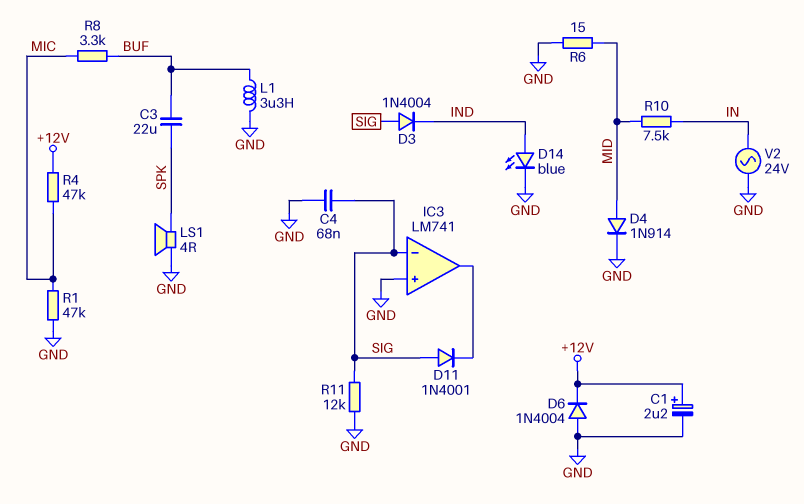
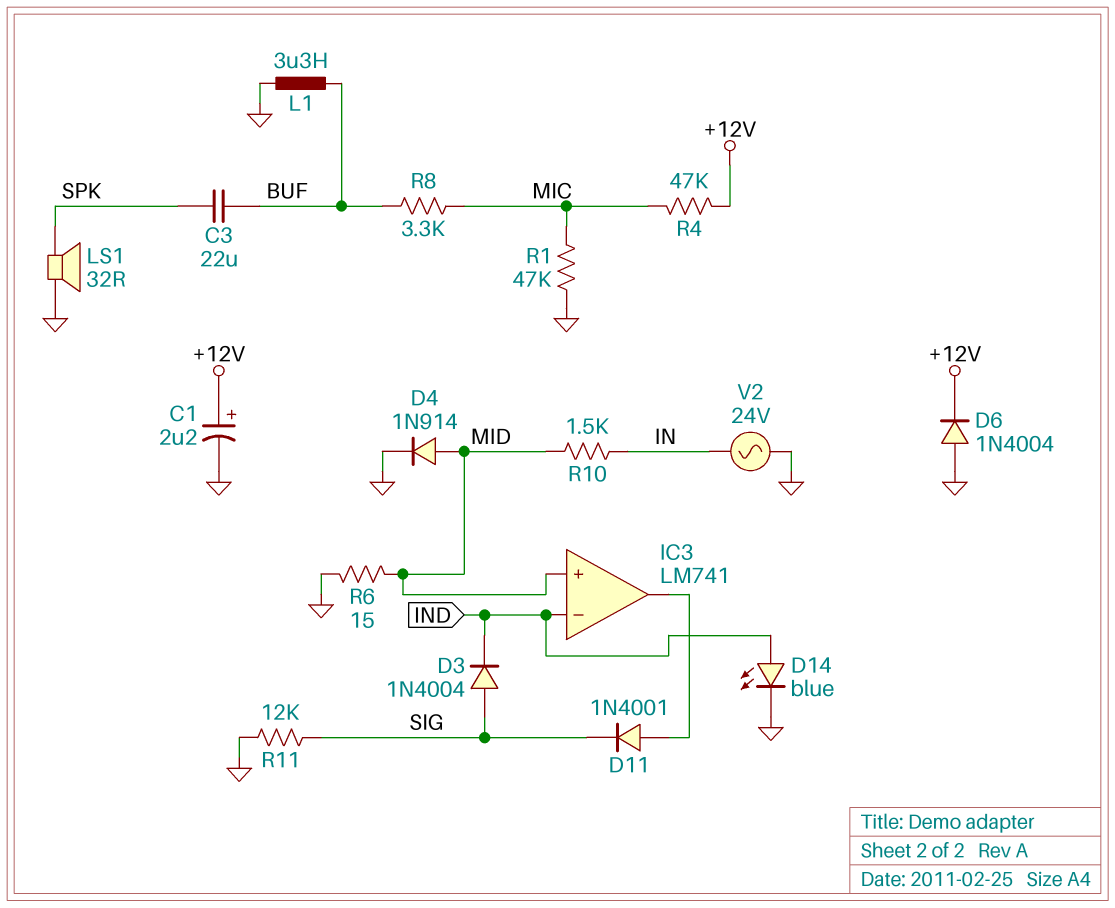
C4: 68nF (GND, SIG) -> none
D11: diode 1N4001 (A SIG, K IC3/out) -> diode 1N4001 (A IC3/out, K SIG)
IC3 pin in+: GND -> MID
IC3 pin in-: SIG -> IND
LS1: speaker 4R (GND, SPK) -> speaker 32R (GND, SPK)
R10: 7.5k (IN, MID) -> 1.5k (IN, MID)

